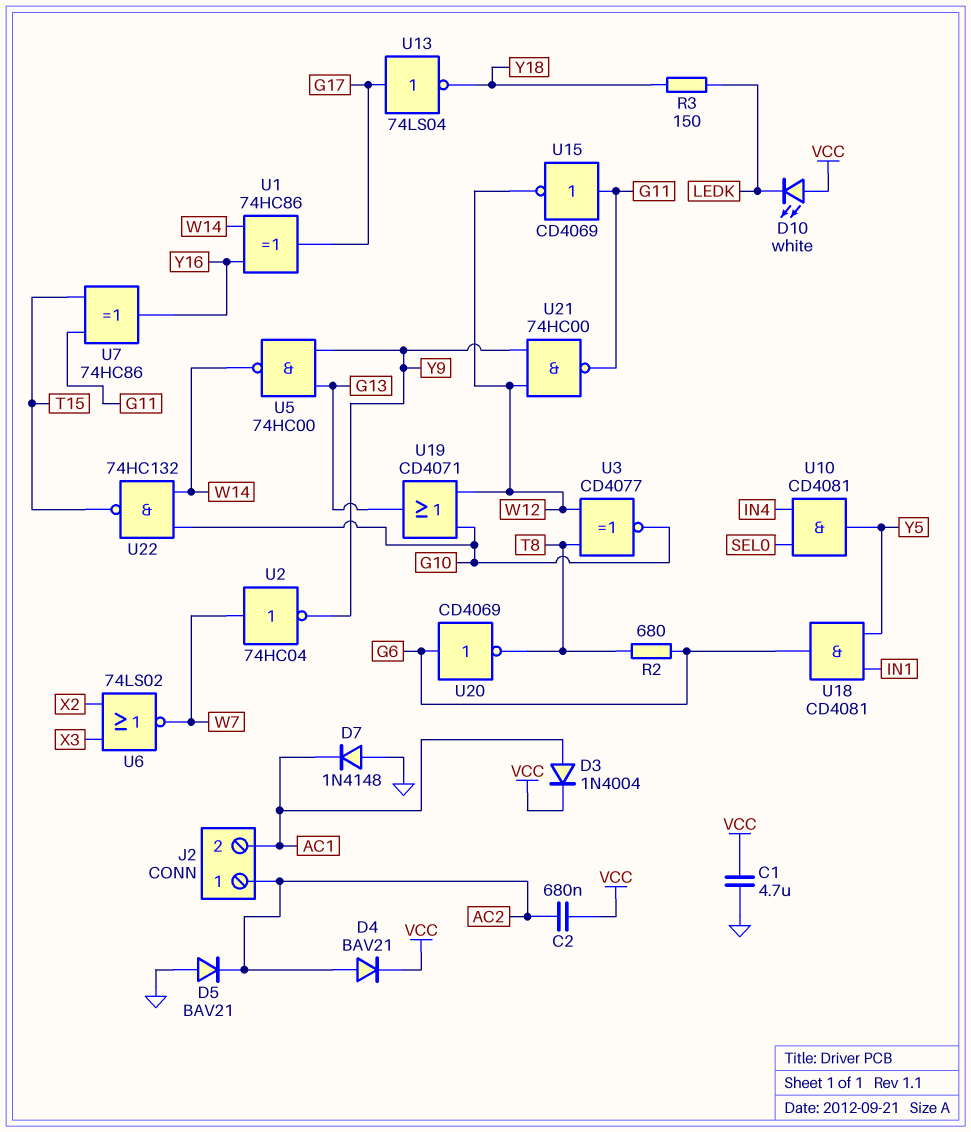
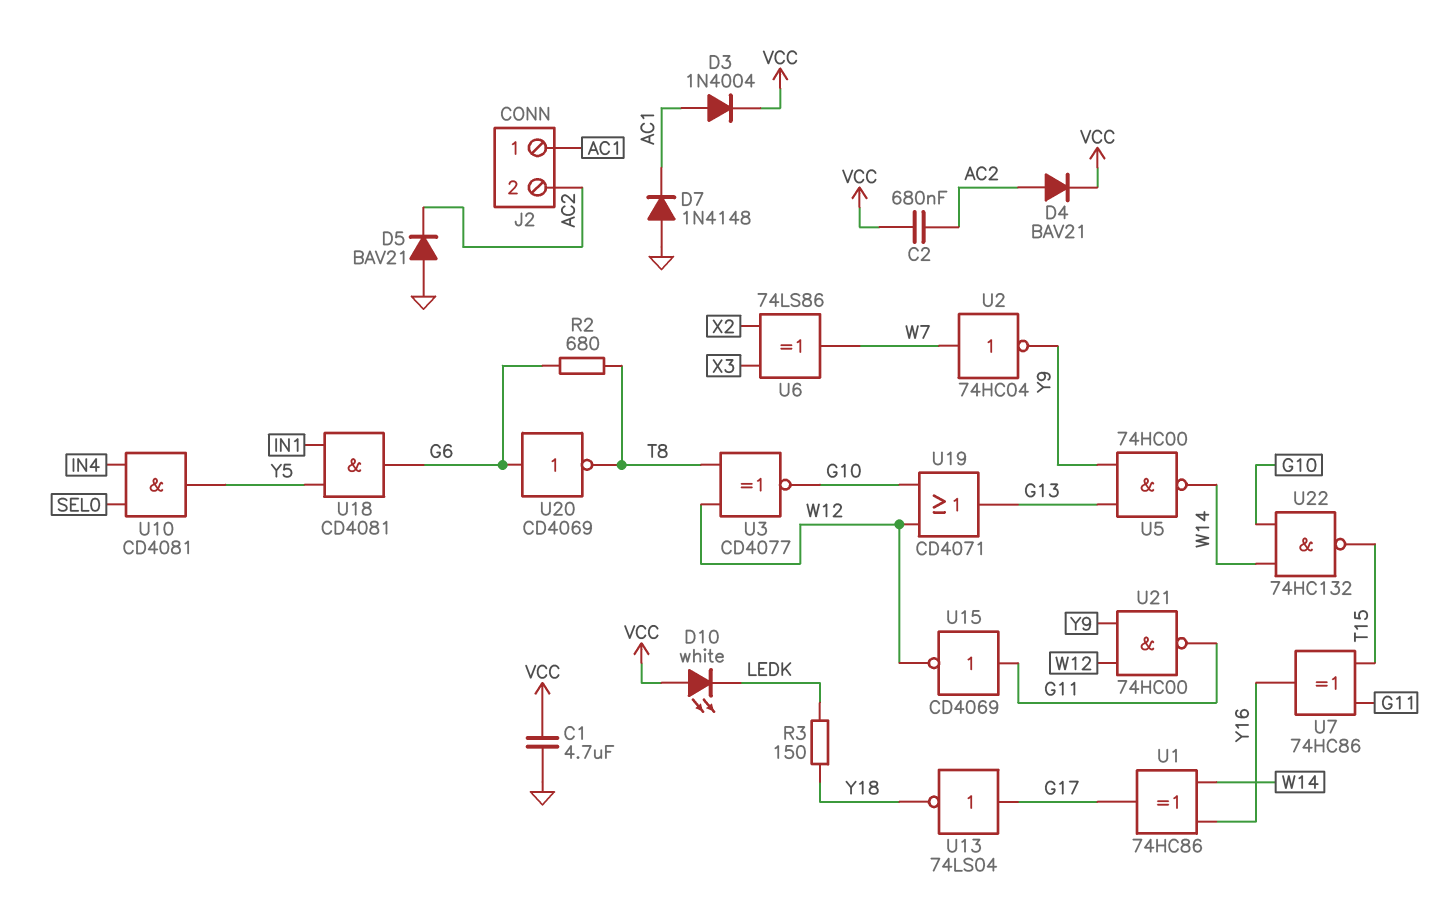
J2 pin 1: AC2 -> AC1
J2 pin 2: AC1 -> AC2
U6: NOR 74LS02 (in X2, in X3, out W7) -> XOR 74LS86 (in X2, in X3, out W7)

